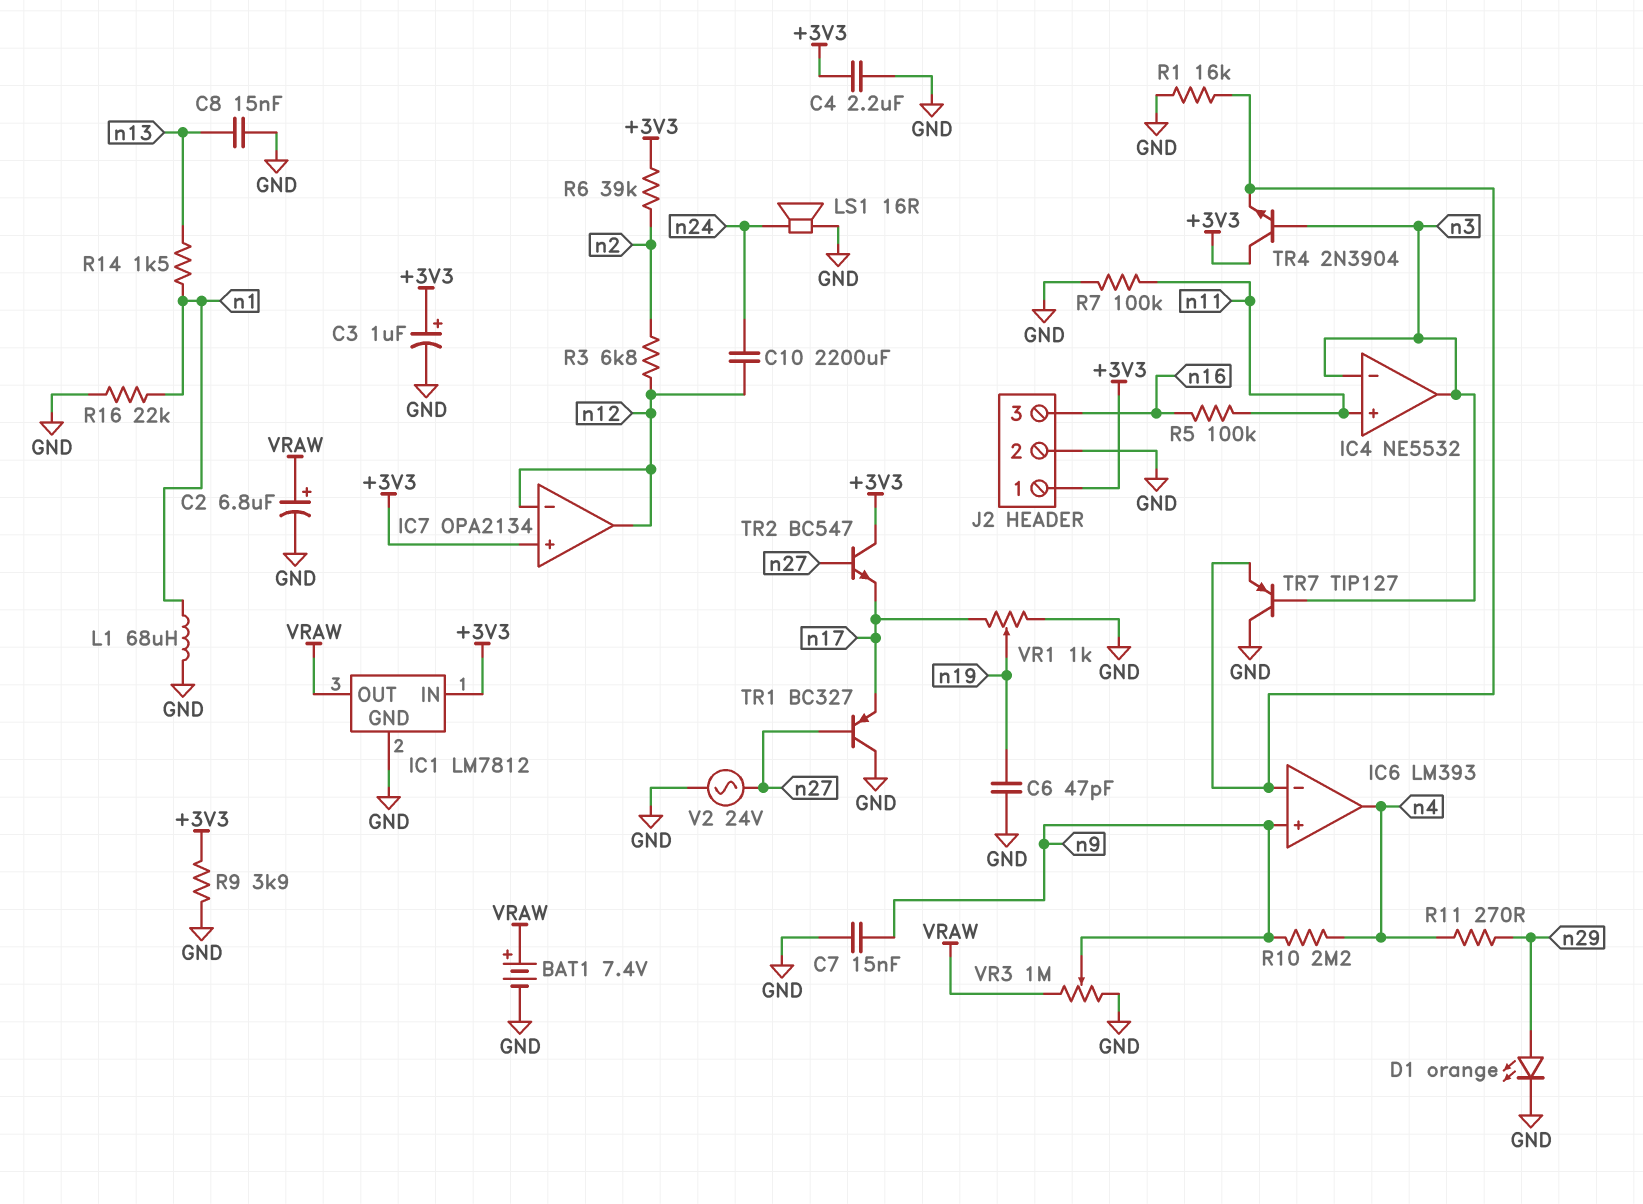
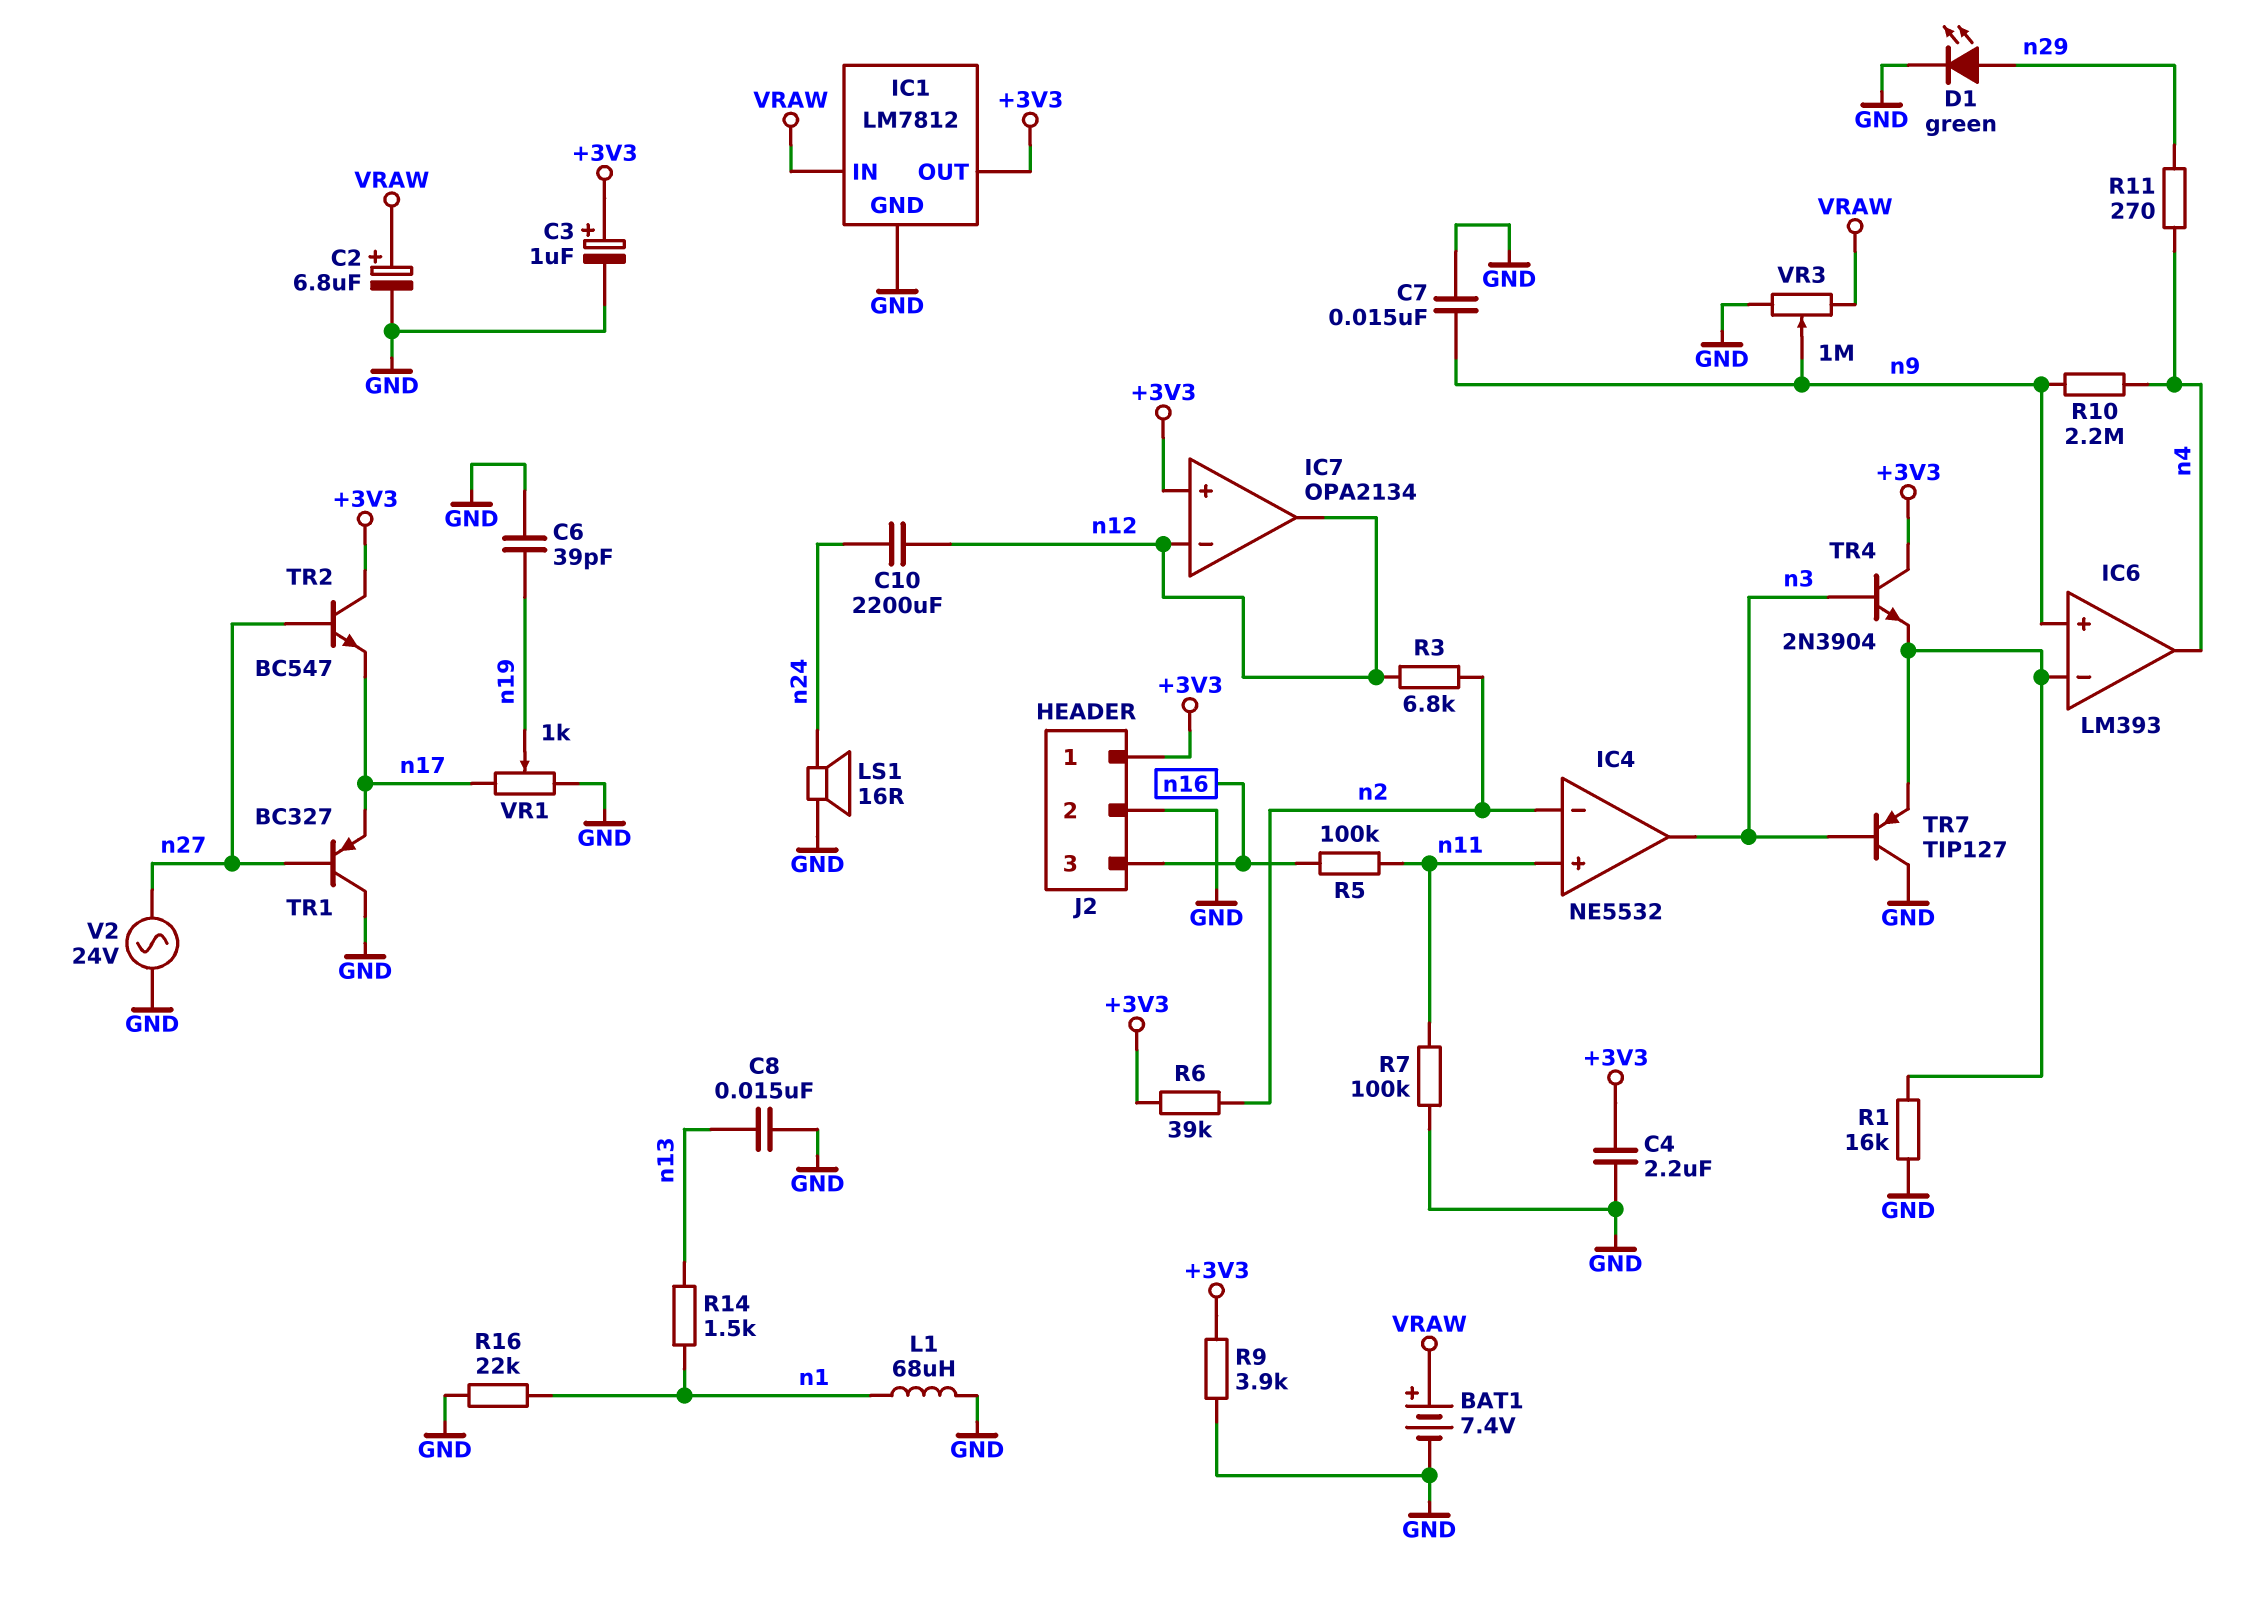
C6: 47pF (GND, n19) -> 39pF (GND, n19)
D1: LED orange (A n29, K GND) -> LED green (A n29, K GND)
IC1 pin IN: +3V3 -> VRAW
IC1 pin OUT: VRAW -> +3V3
IC4 pin in-: n3 -> n2

